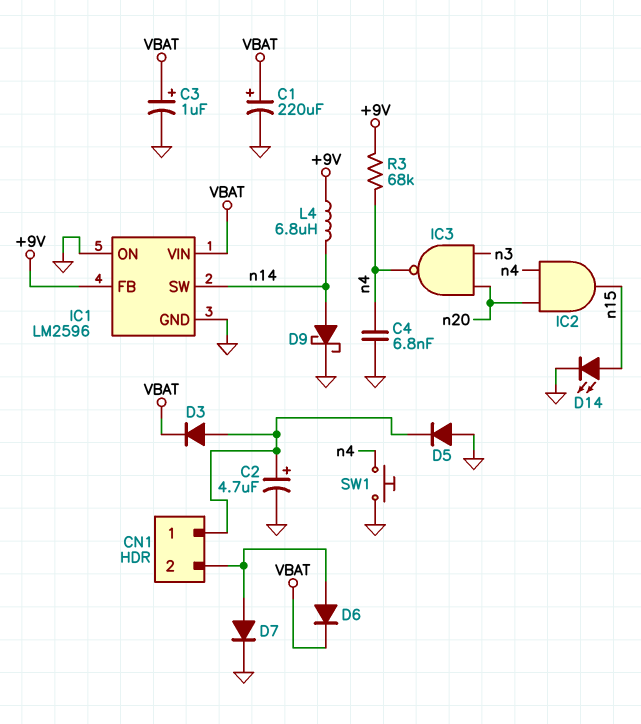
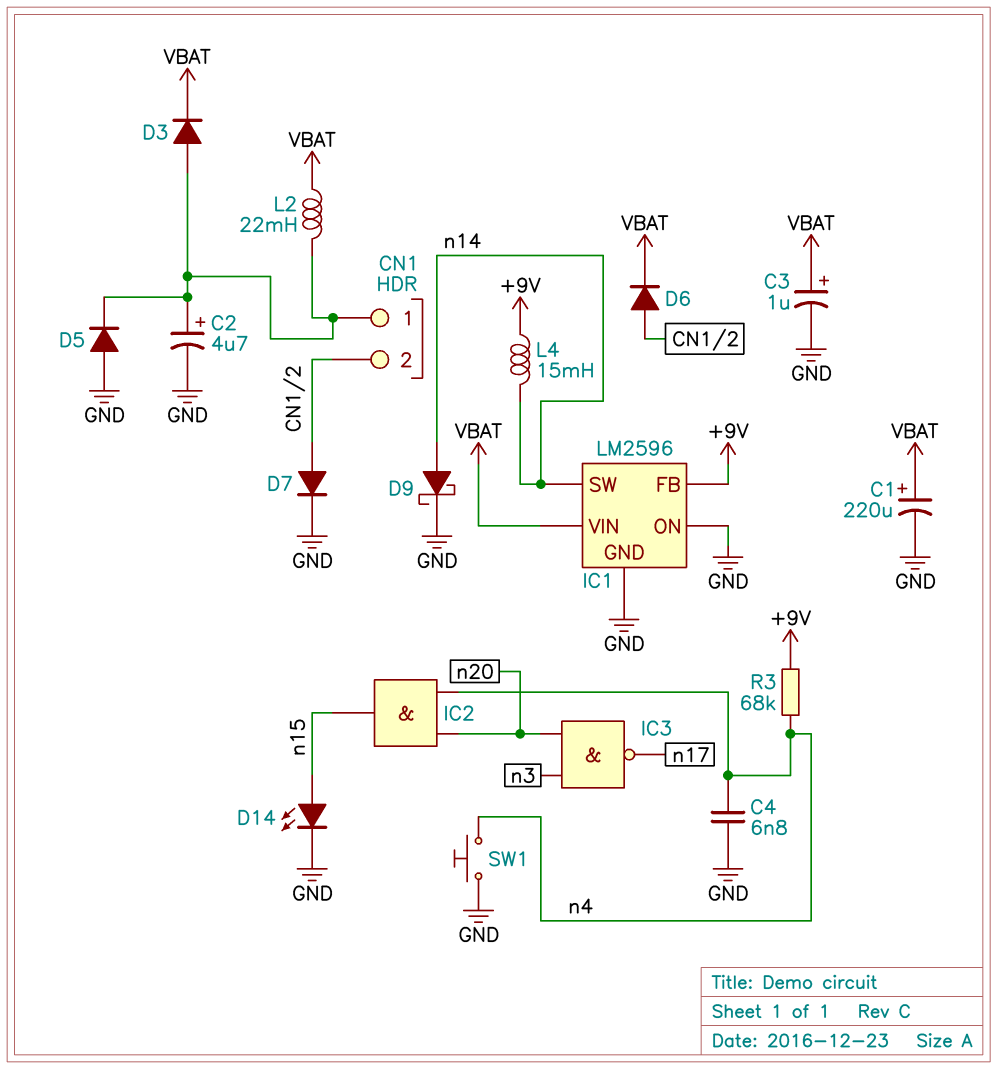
IC3: NAND (in n3, in n20, out n4) -> NAND (in n3, in n20, out n17)
L2: none -> 22mH (CN1/1, VBAT)
L4: 6.8uH (+9V, n14) -> 15mH (+9V, n14)

